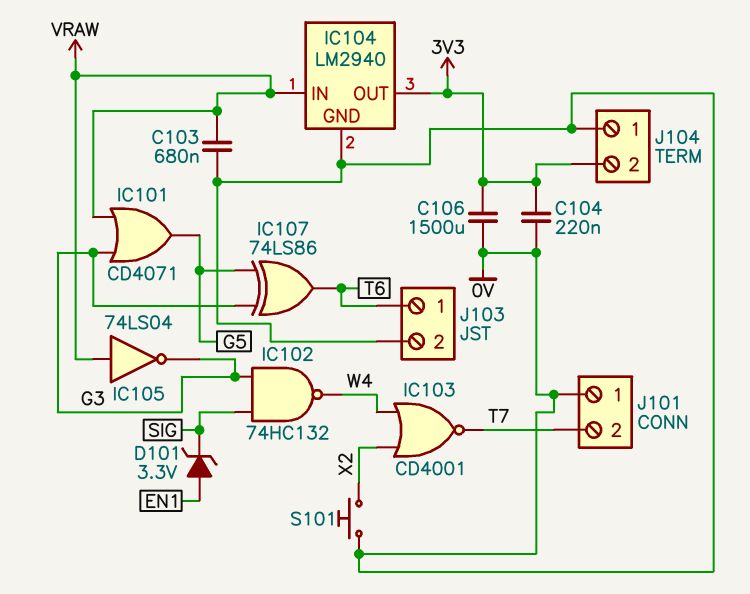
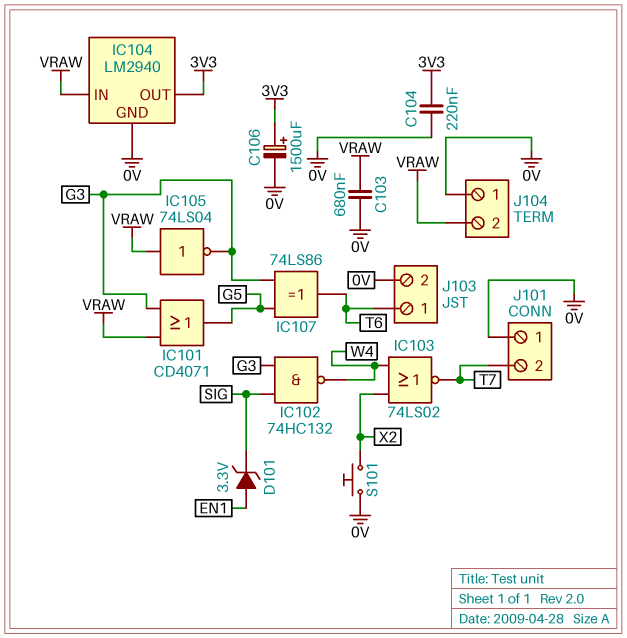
C106: 1500uF (0V, 3V3) -> 1500uF (plus 3V3, minus 0V)
IC103: NOR CD4001 (in W4, in X2, out T7) -> NOR 74LS02 (in W4, in X2, out T7)
J104 pin 2: 3V3 -> VRAW

